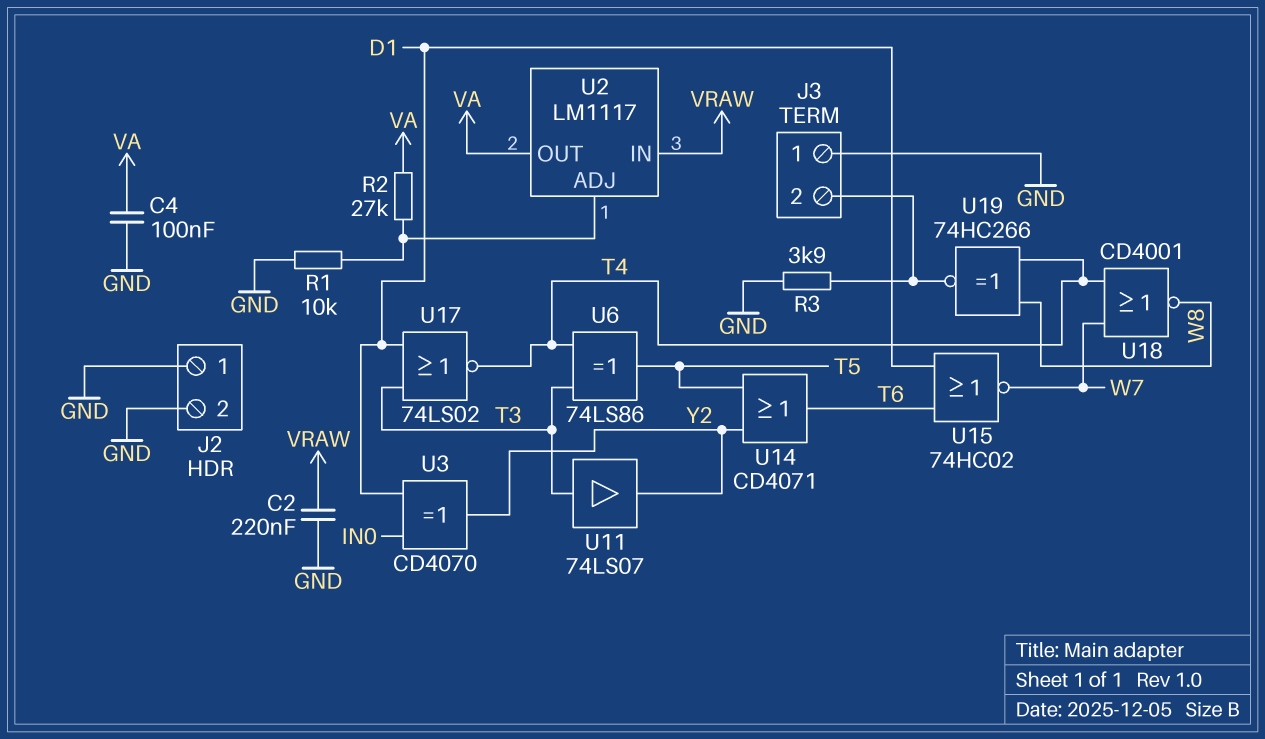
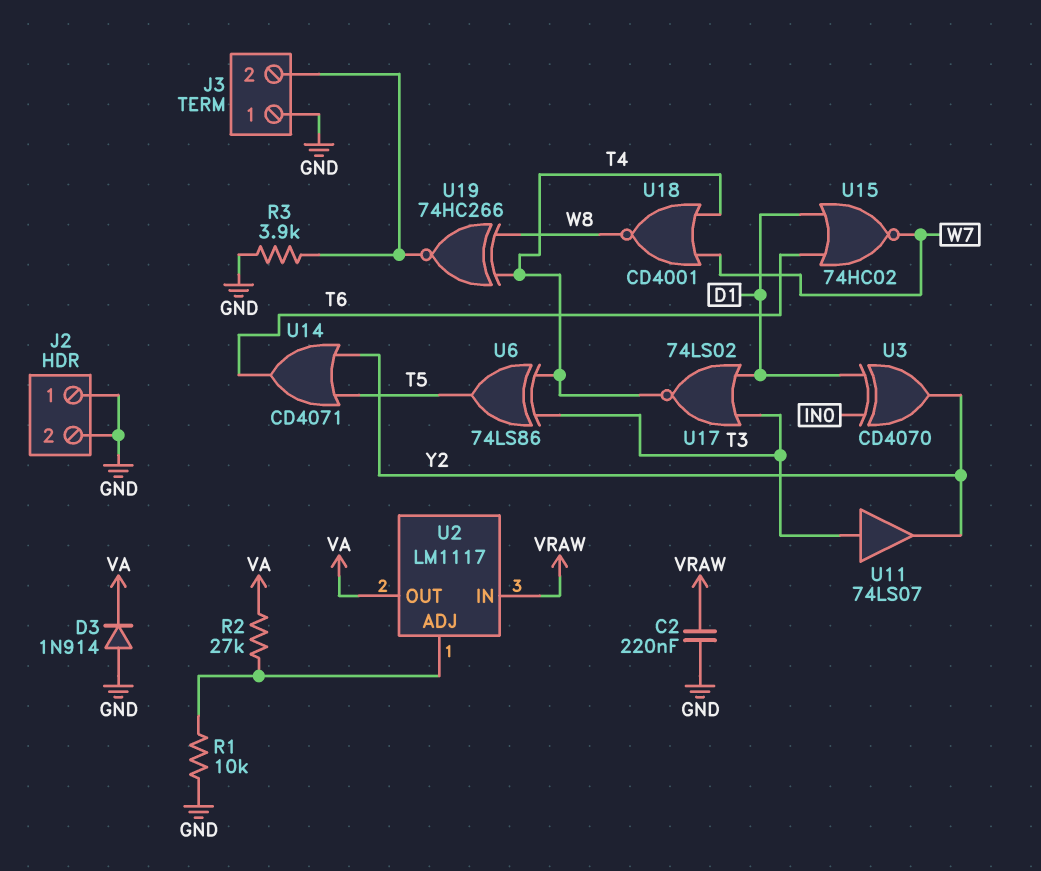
C4: 100nF (GND, VA) -> none
D3: none -> diode 1N914 (A GND, K VA)

